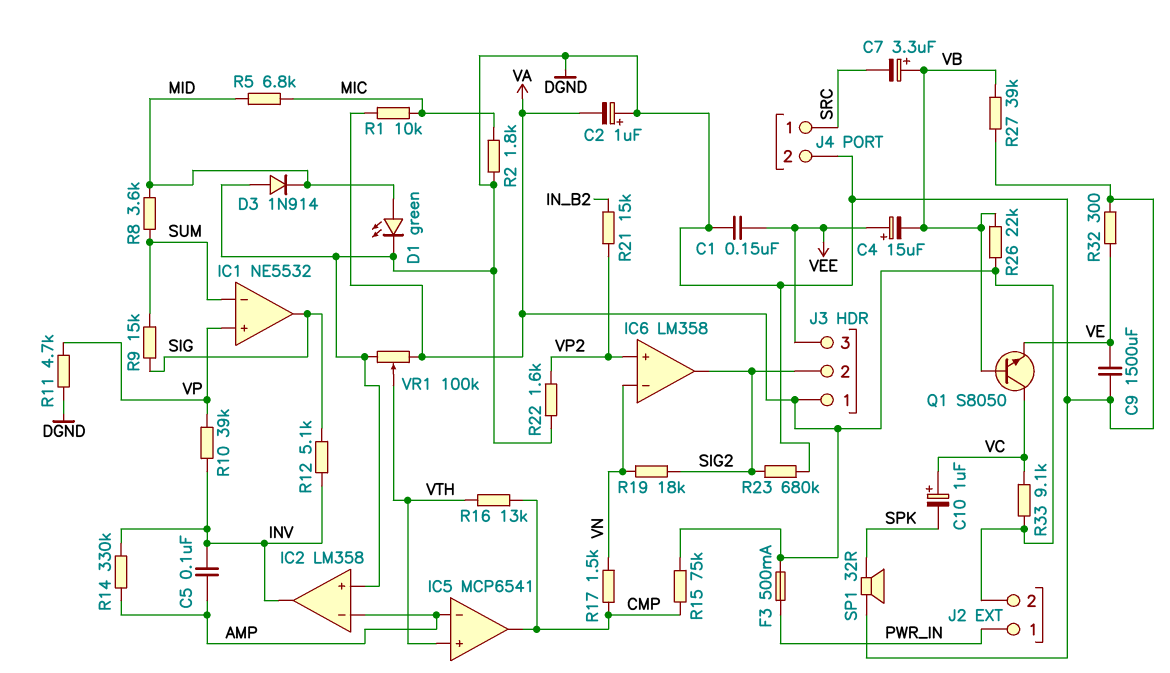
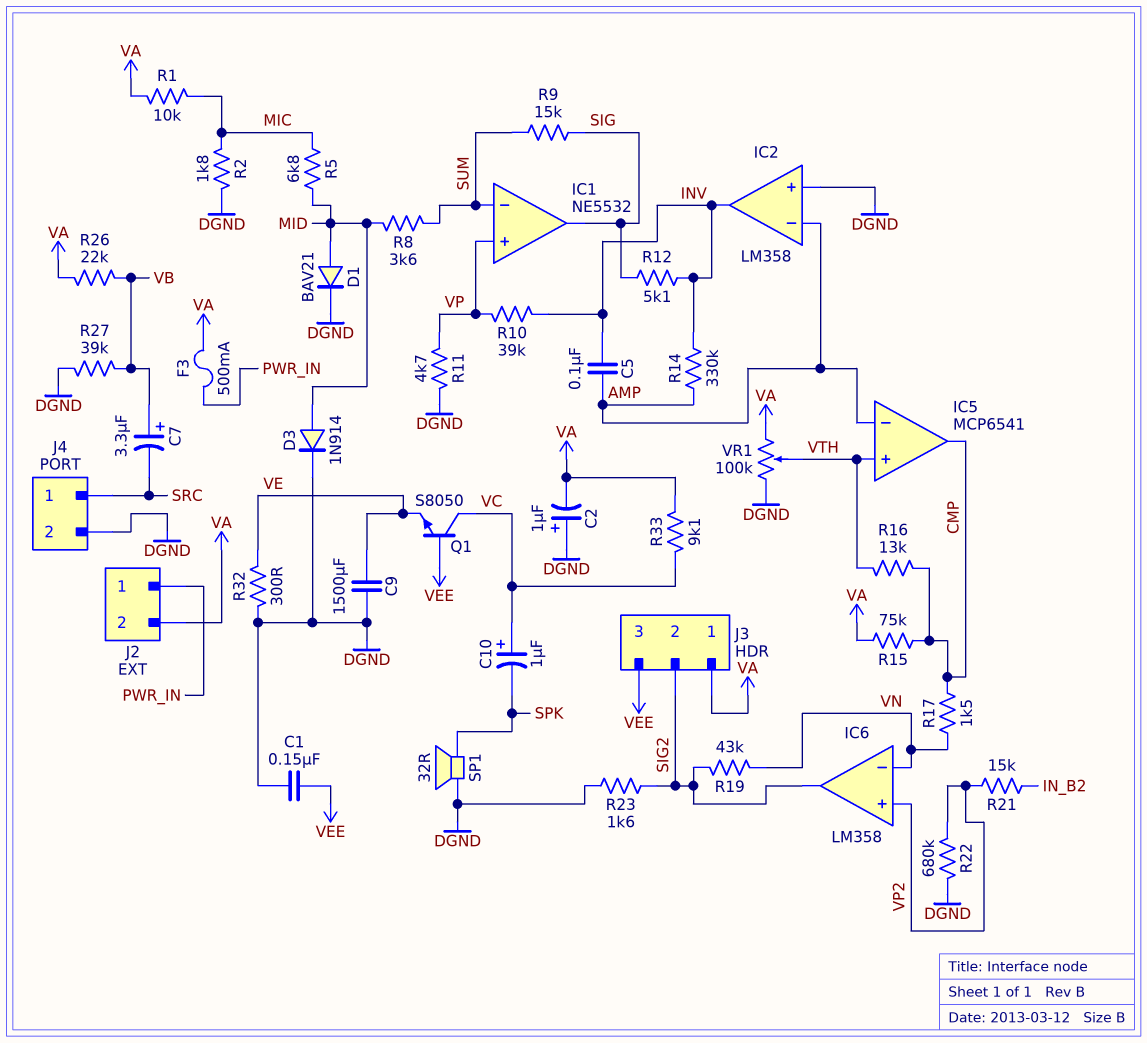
C4: 15uF (plus VEE, minus VB) -> none
D1: LED green (A MID, K DGND) -> diode BAV21 (A MID, K DGND)
D3: diode 1N914 (A DGND, K MID) -> diode 1N914 (A MID, K DGND)
Q1: NPN S8050 (B VB, C VC, E VE) -> NPN S8050 (B VEE, C VC, E VE)
R19: 18k (SIG2, VN) -> 43k (SIG2, VN)
R22: 1.6k (DGND, VP2) -> 680k (DGND, VP2)
R23: 680k (DGND, SIG2) -> 1.6k (DGND, SIG2)

